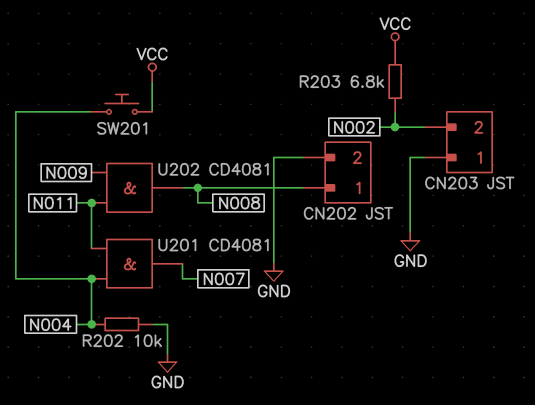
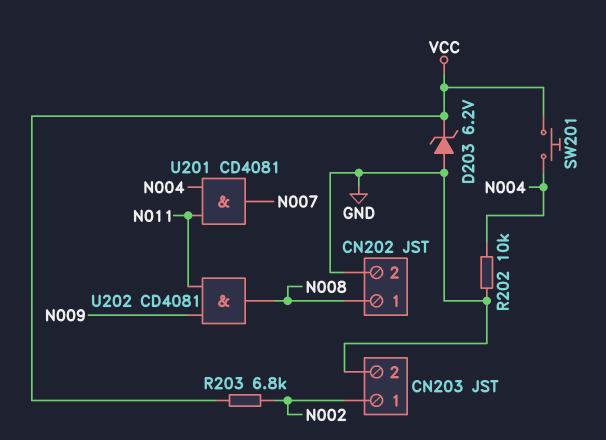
CN203 pin 1: GND -> N002
CN203 pin 2: N002 -> GND
D203: none -> zener 6.2V (A GND, K VCC)

